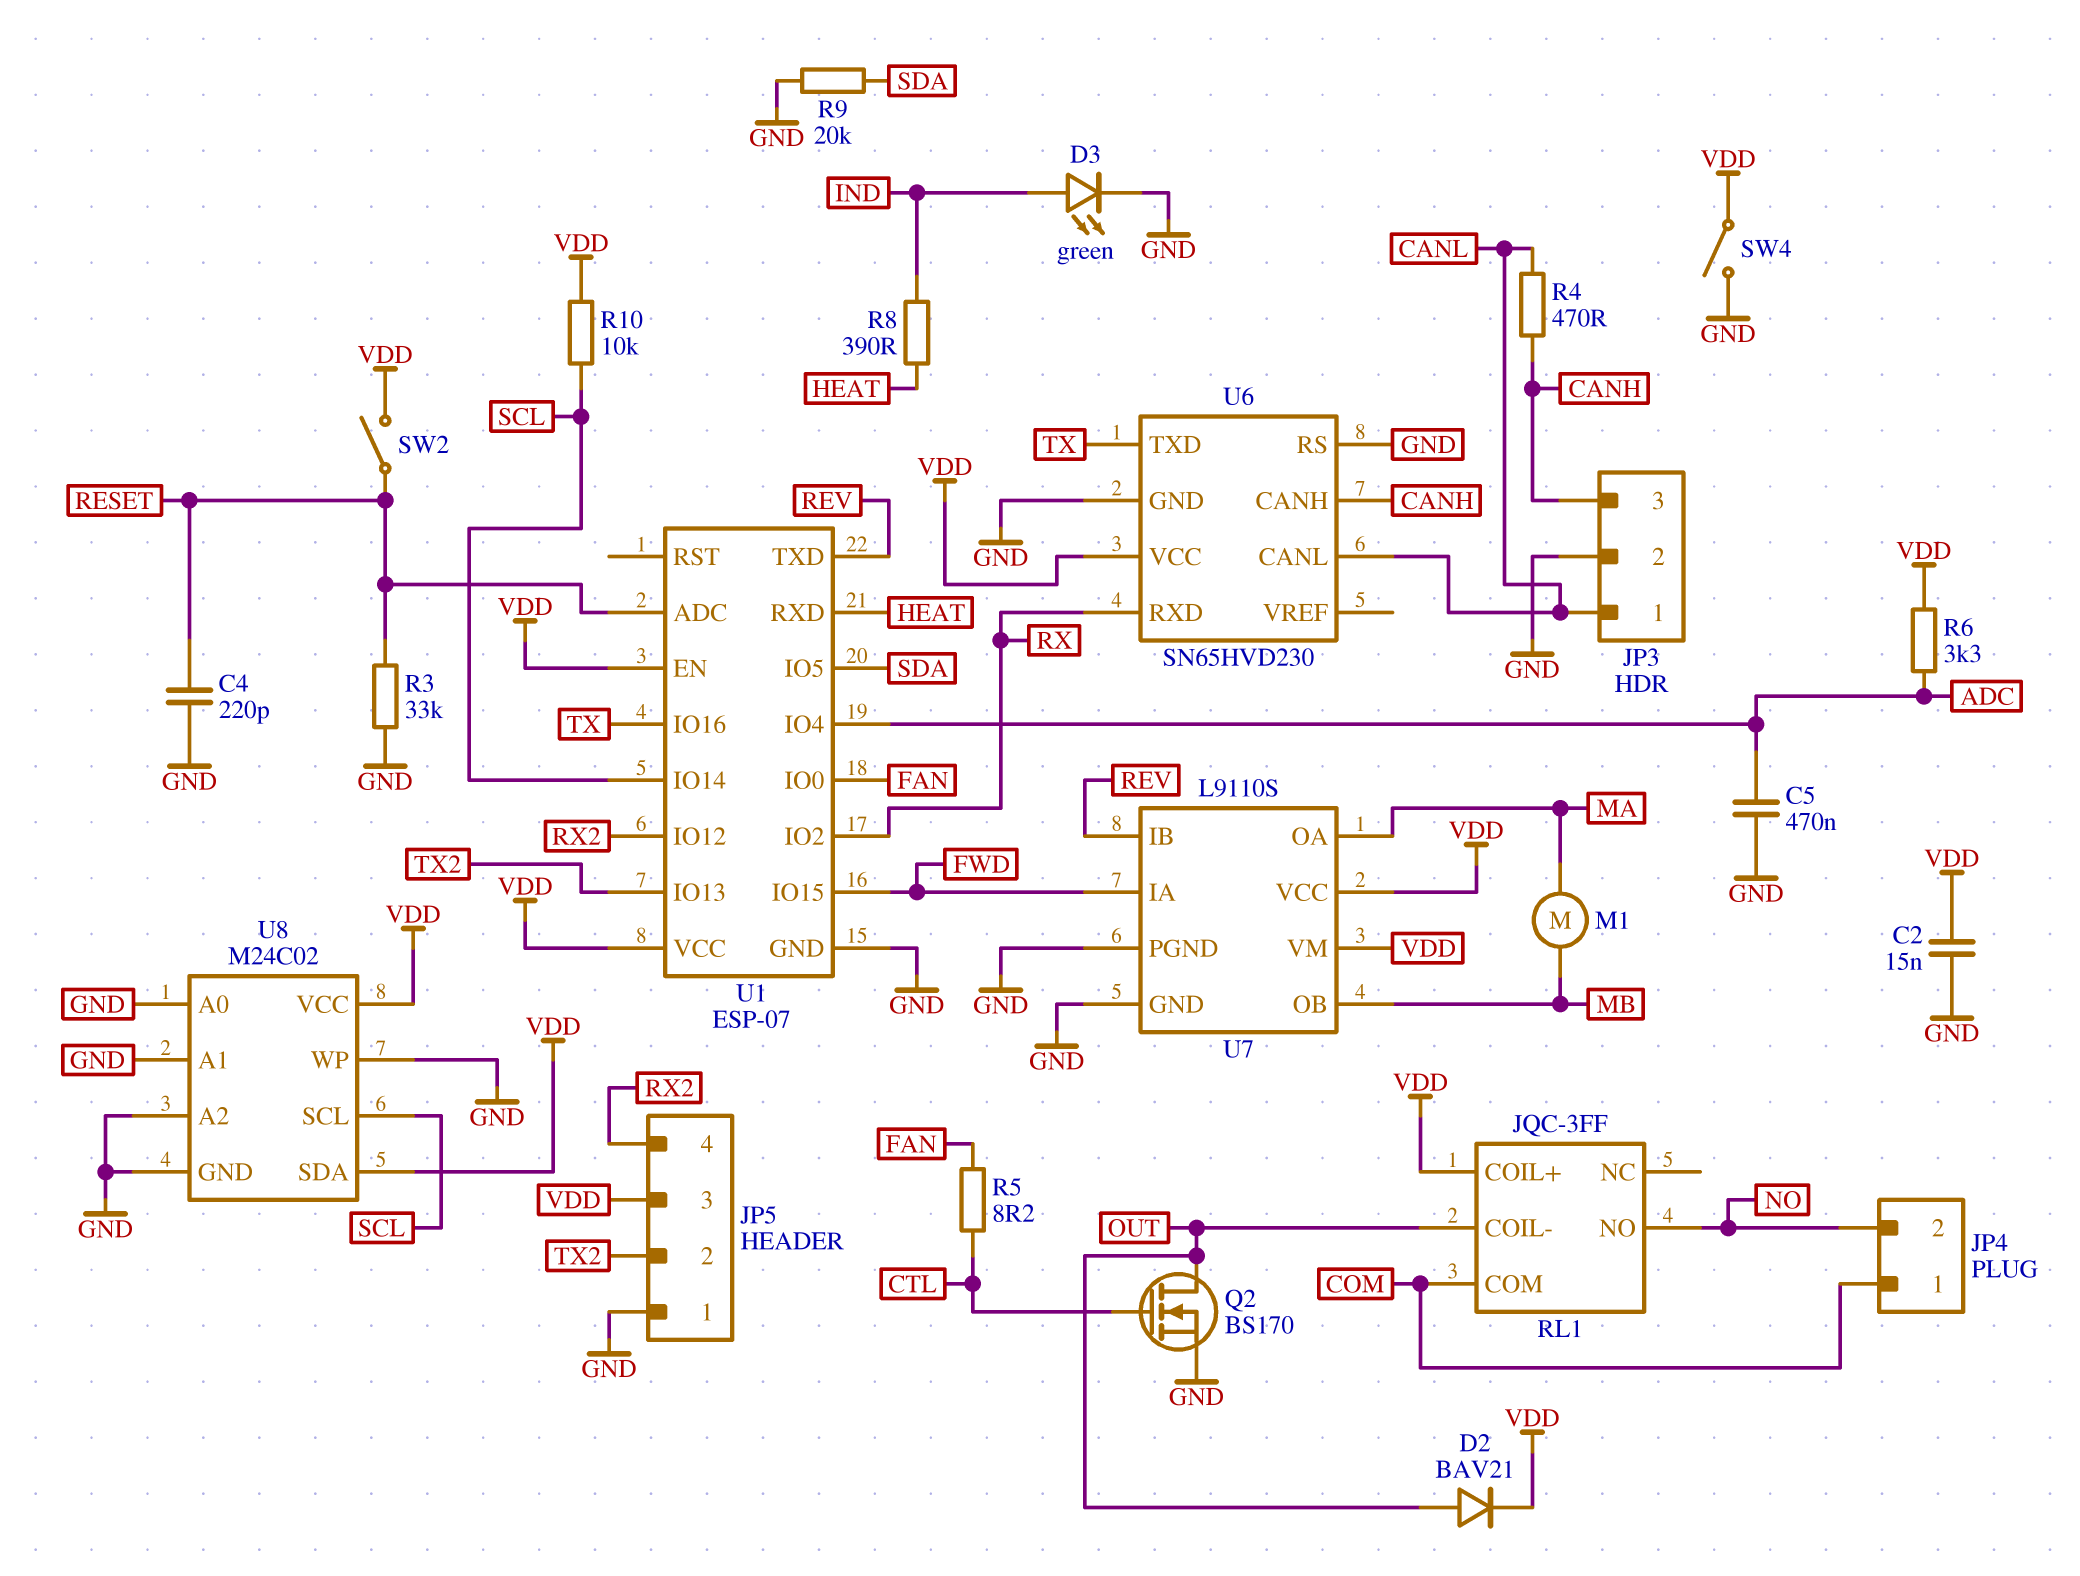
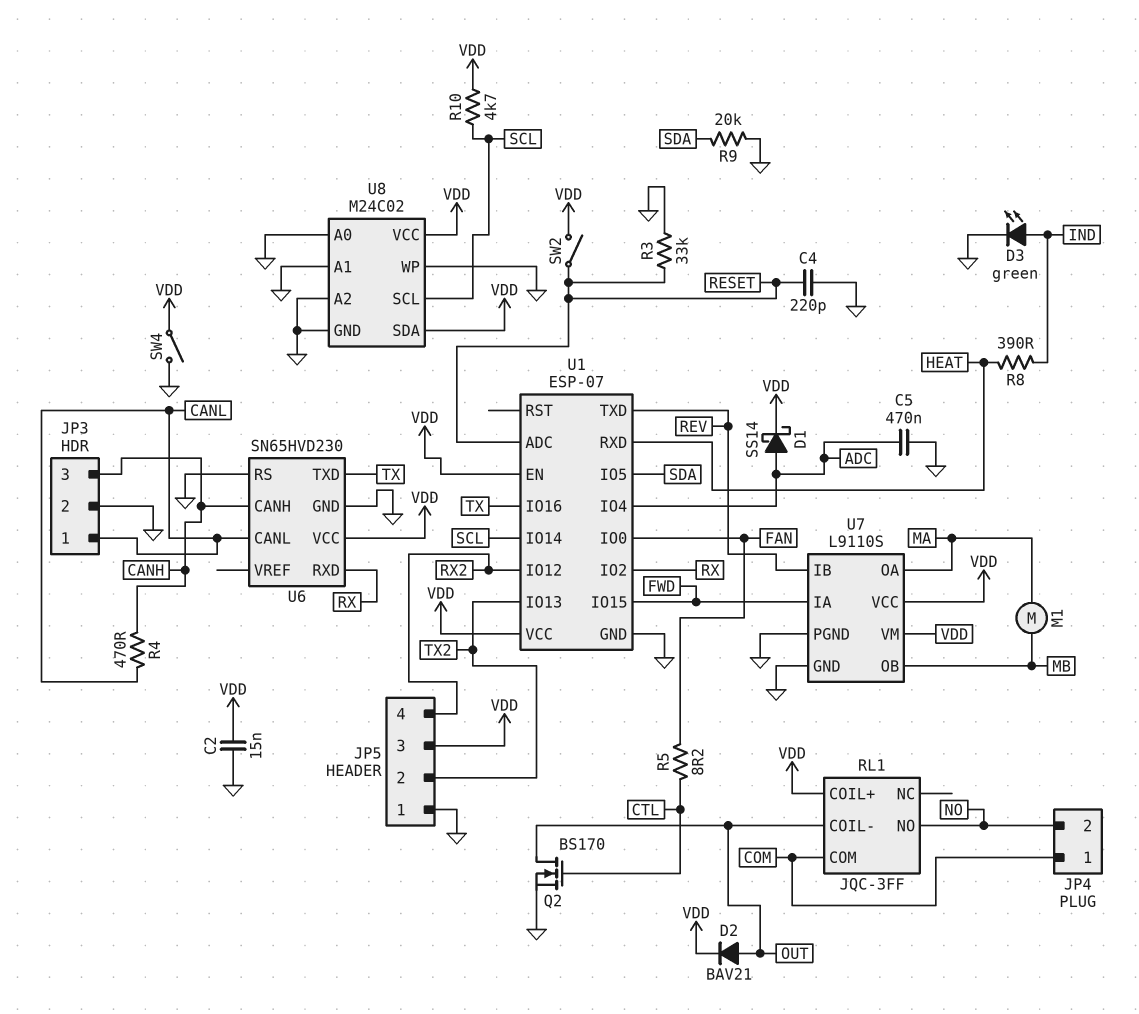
D1: none -> schottky SS14 (A ADC, K VDD)
R6: 3.3k (ADC, VDD) -> none
R10: 10k (SCL, VDD) -> 4.7k (SCL, VDD)

